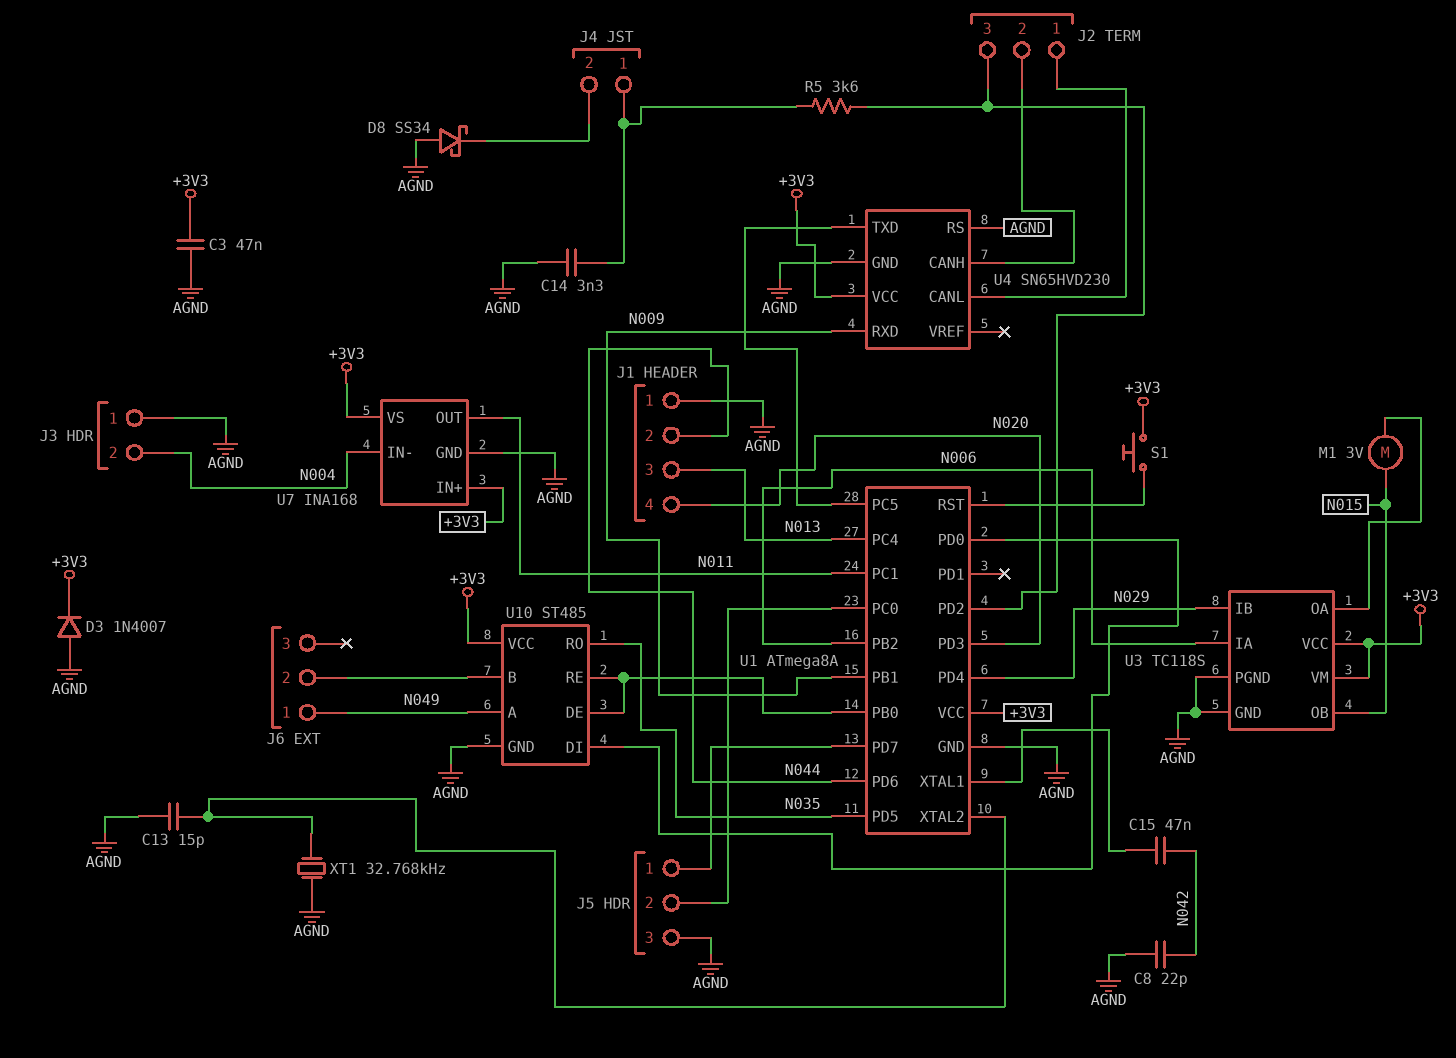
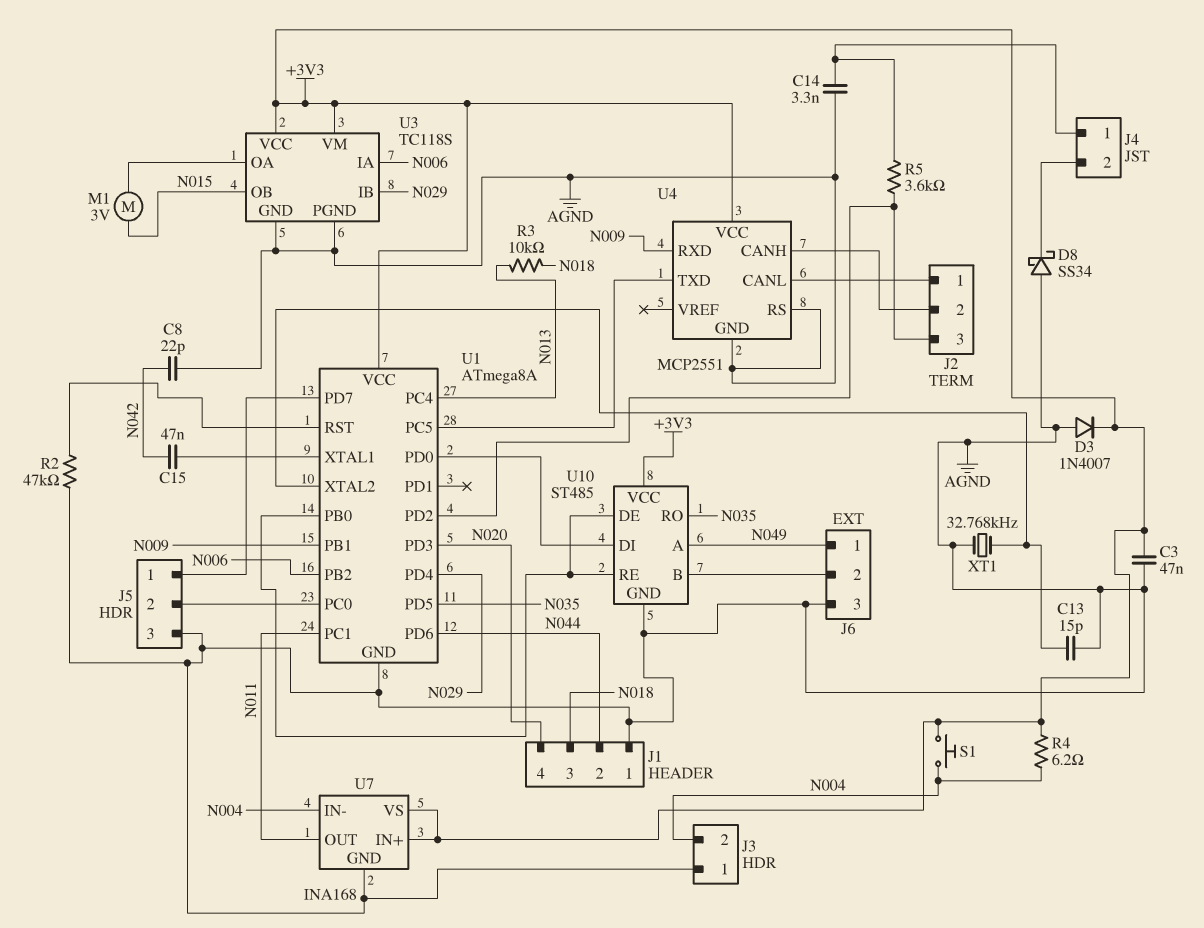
J1 pin 3: N013 -> N018
J6 pin 3: none -> AGND
R2: none -> 47k (AGND, U1/RST)
R3: none -> 10k (N013, N018)
R4: none -> 6.2 (+3V3, N004)
S1: button (+3V3, U1/RST) -> button (+3V3, N004)
U4: SN65HVD230 -> MCP2551

